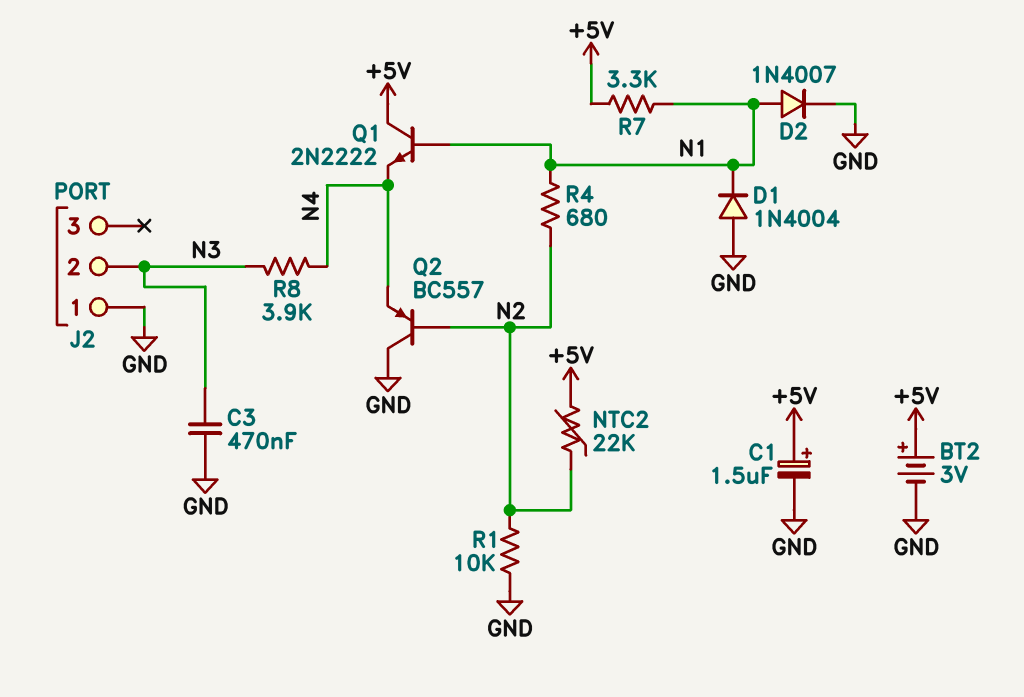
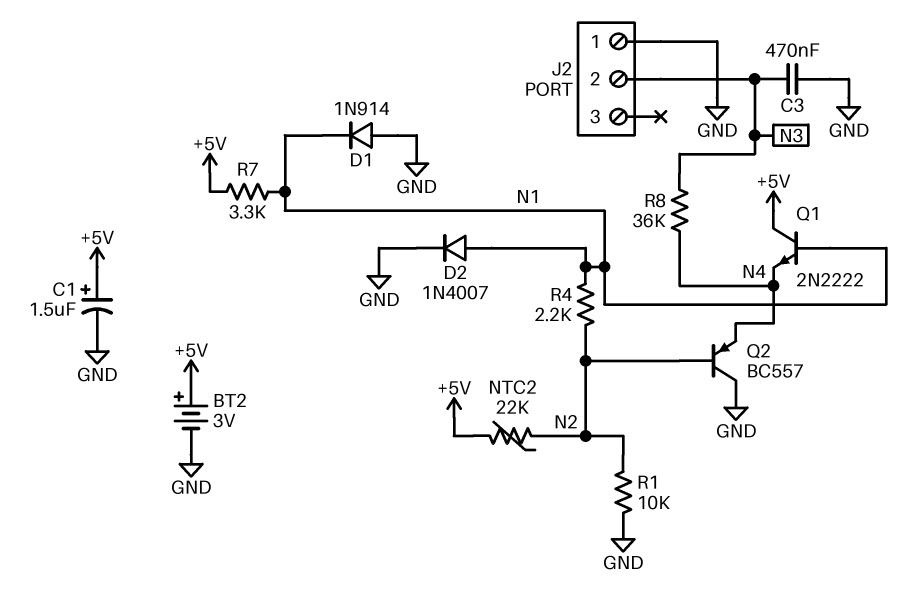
D1: diode 1N4004 (A GND, K N1) -> diode 1N914 (A GND, K N1)
R4: 680 (N1, N2) -> 2.2k (N1, N2)
R8: 3.9k (N3, N4) -> 36k (N3, N4)

